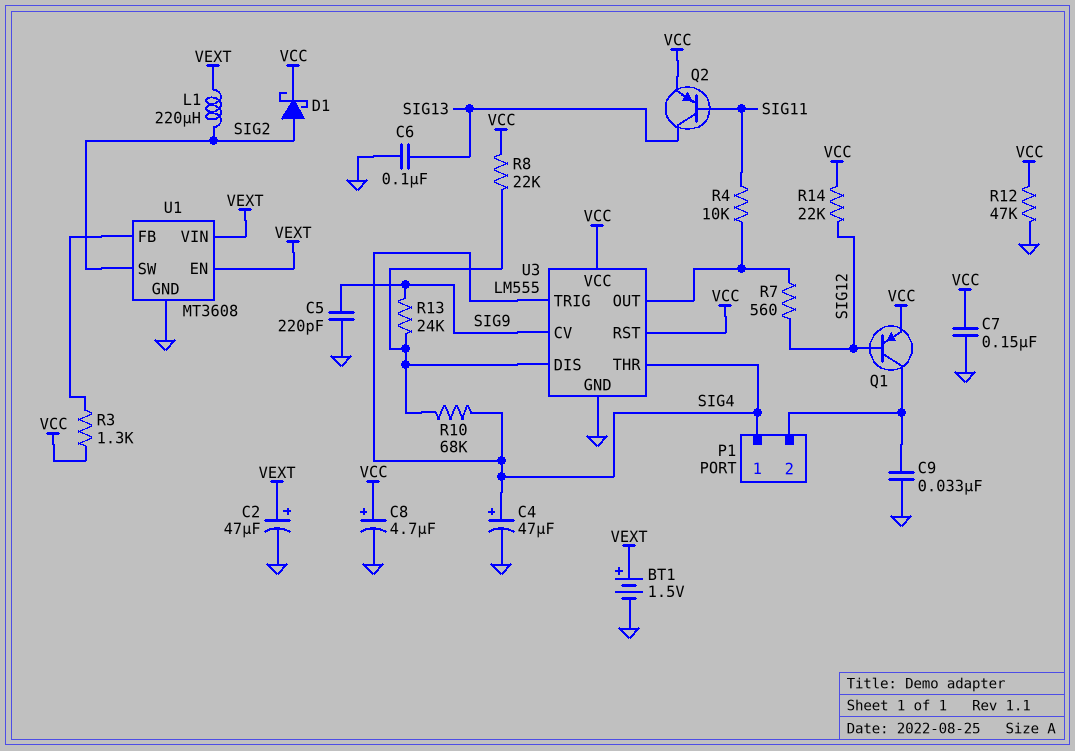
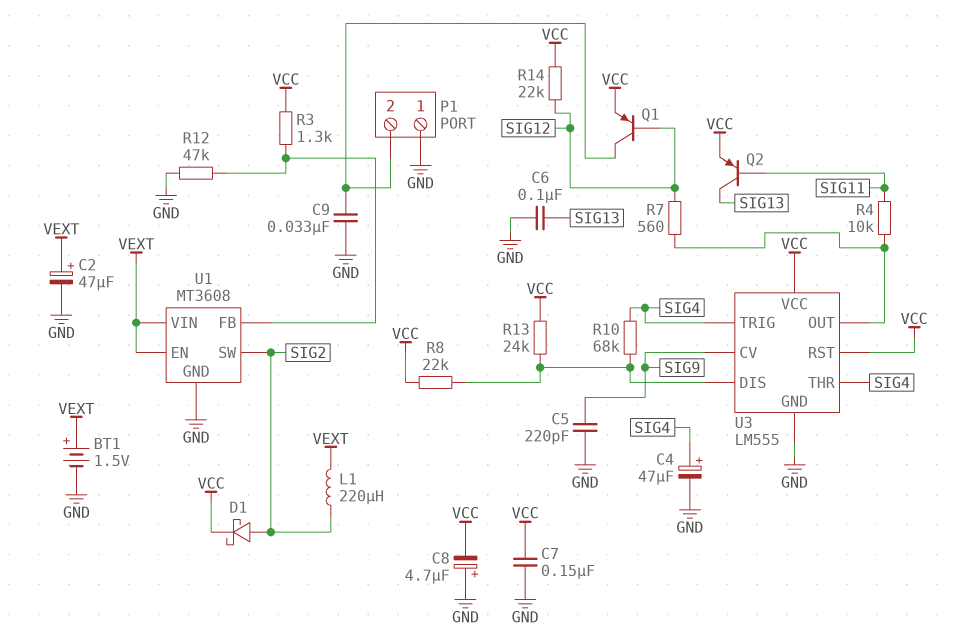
C8: 4.7uF (plus VCC, minus GND) -> 4.7uF (plus GND, minus VCC)
P1 pin 1: SIG4 -> GND
R12: 47k (GND, VCC) -> 47k (GND, U1/FB)
R13: 24k (SIG9, U3/DIS) -> 24k (U3/DIS, VCC)

